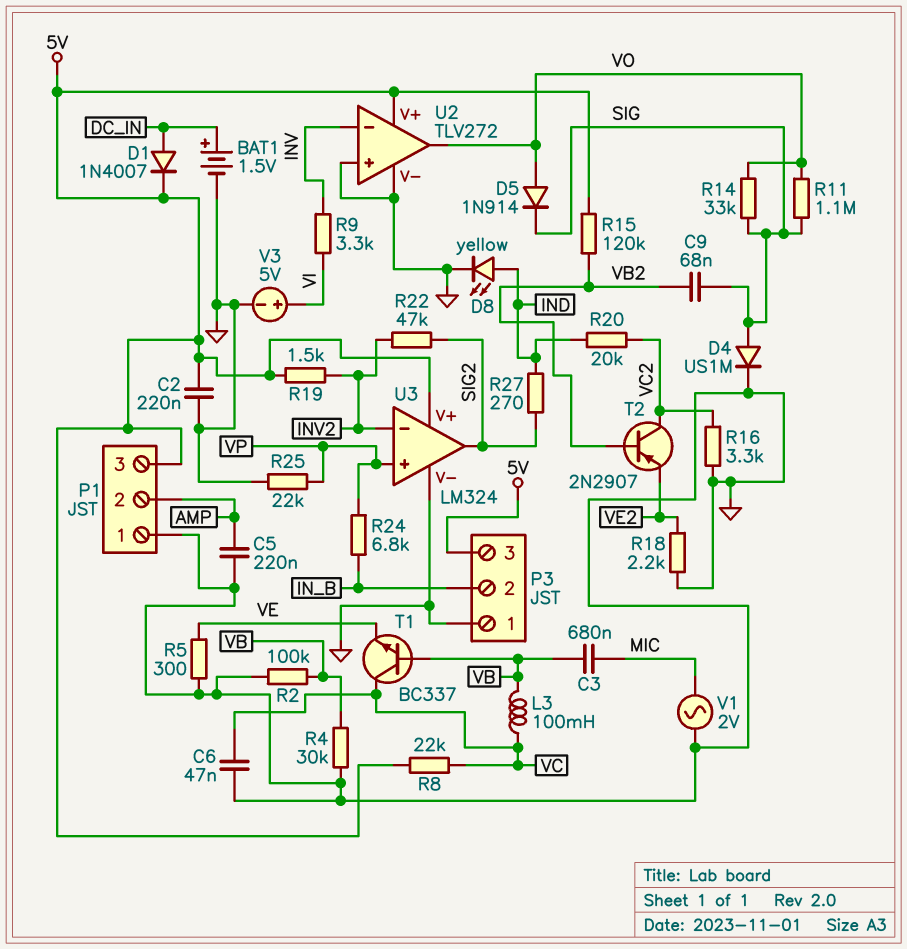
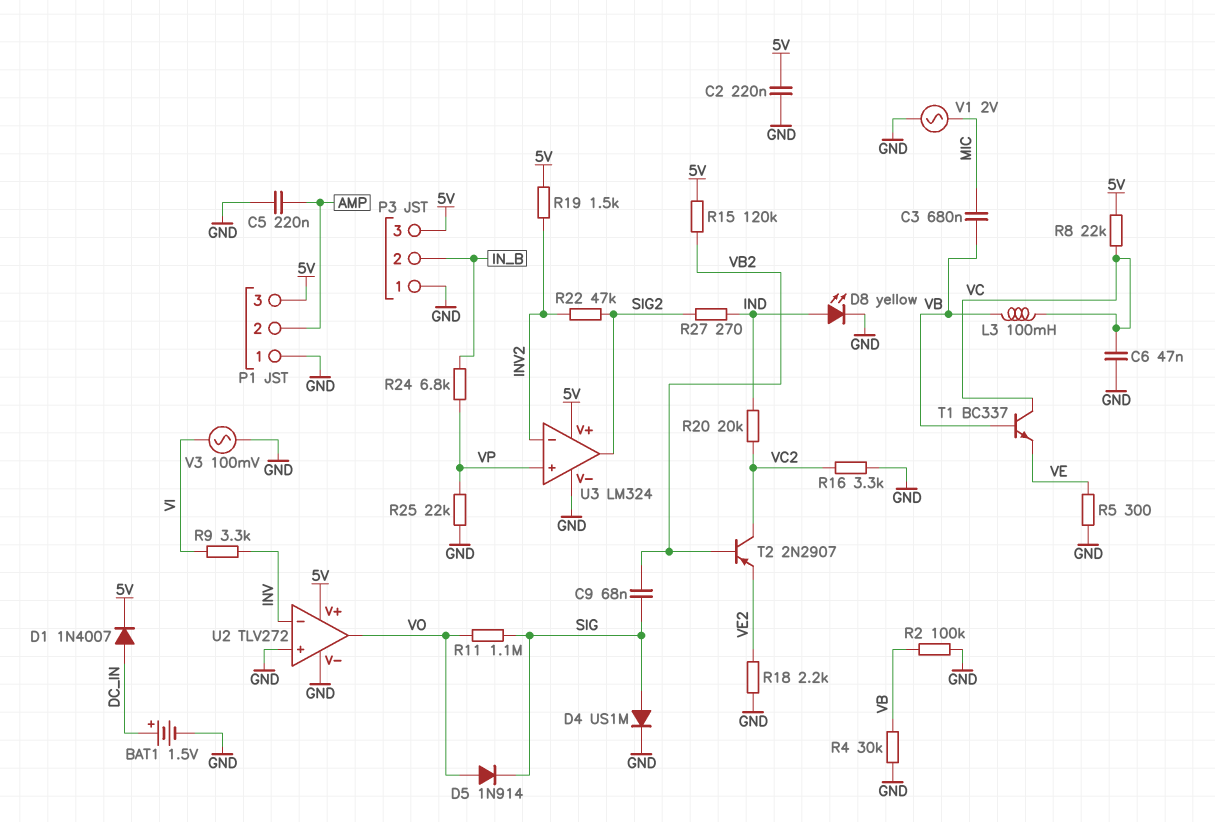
R14: 33k (SIG, VO) -> none
V3: 5V (plus VI, minus GND) -> AC 100mV (GND, VI)

